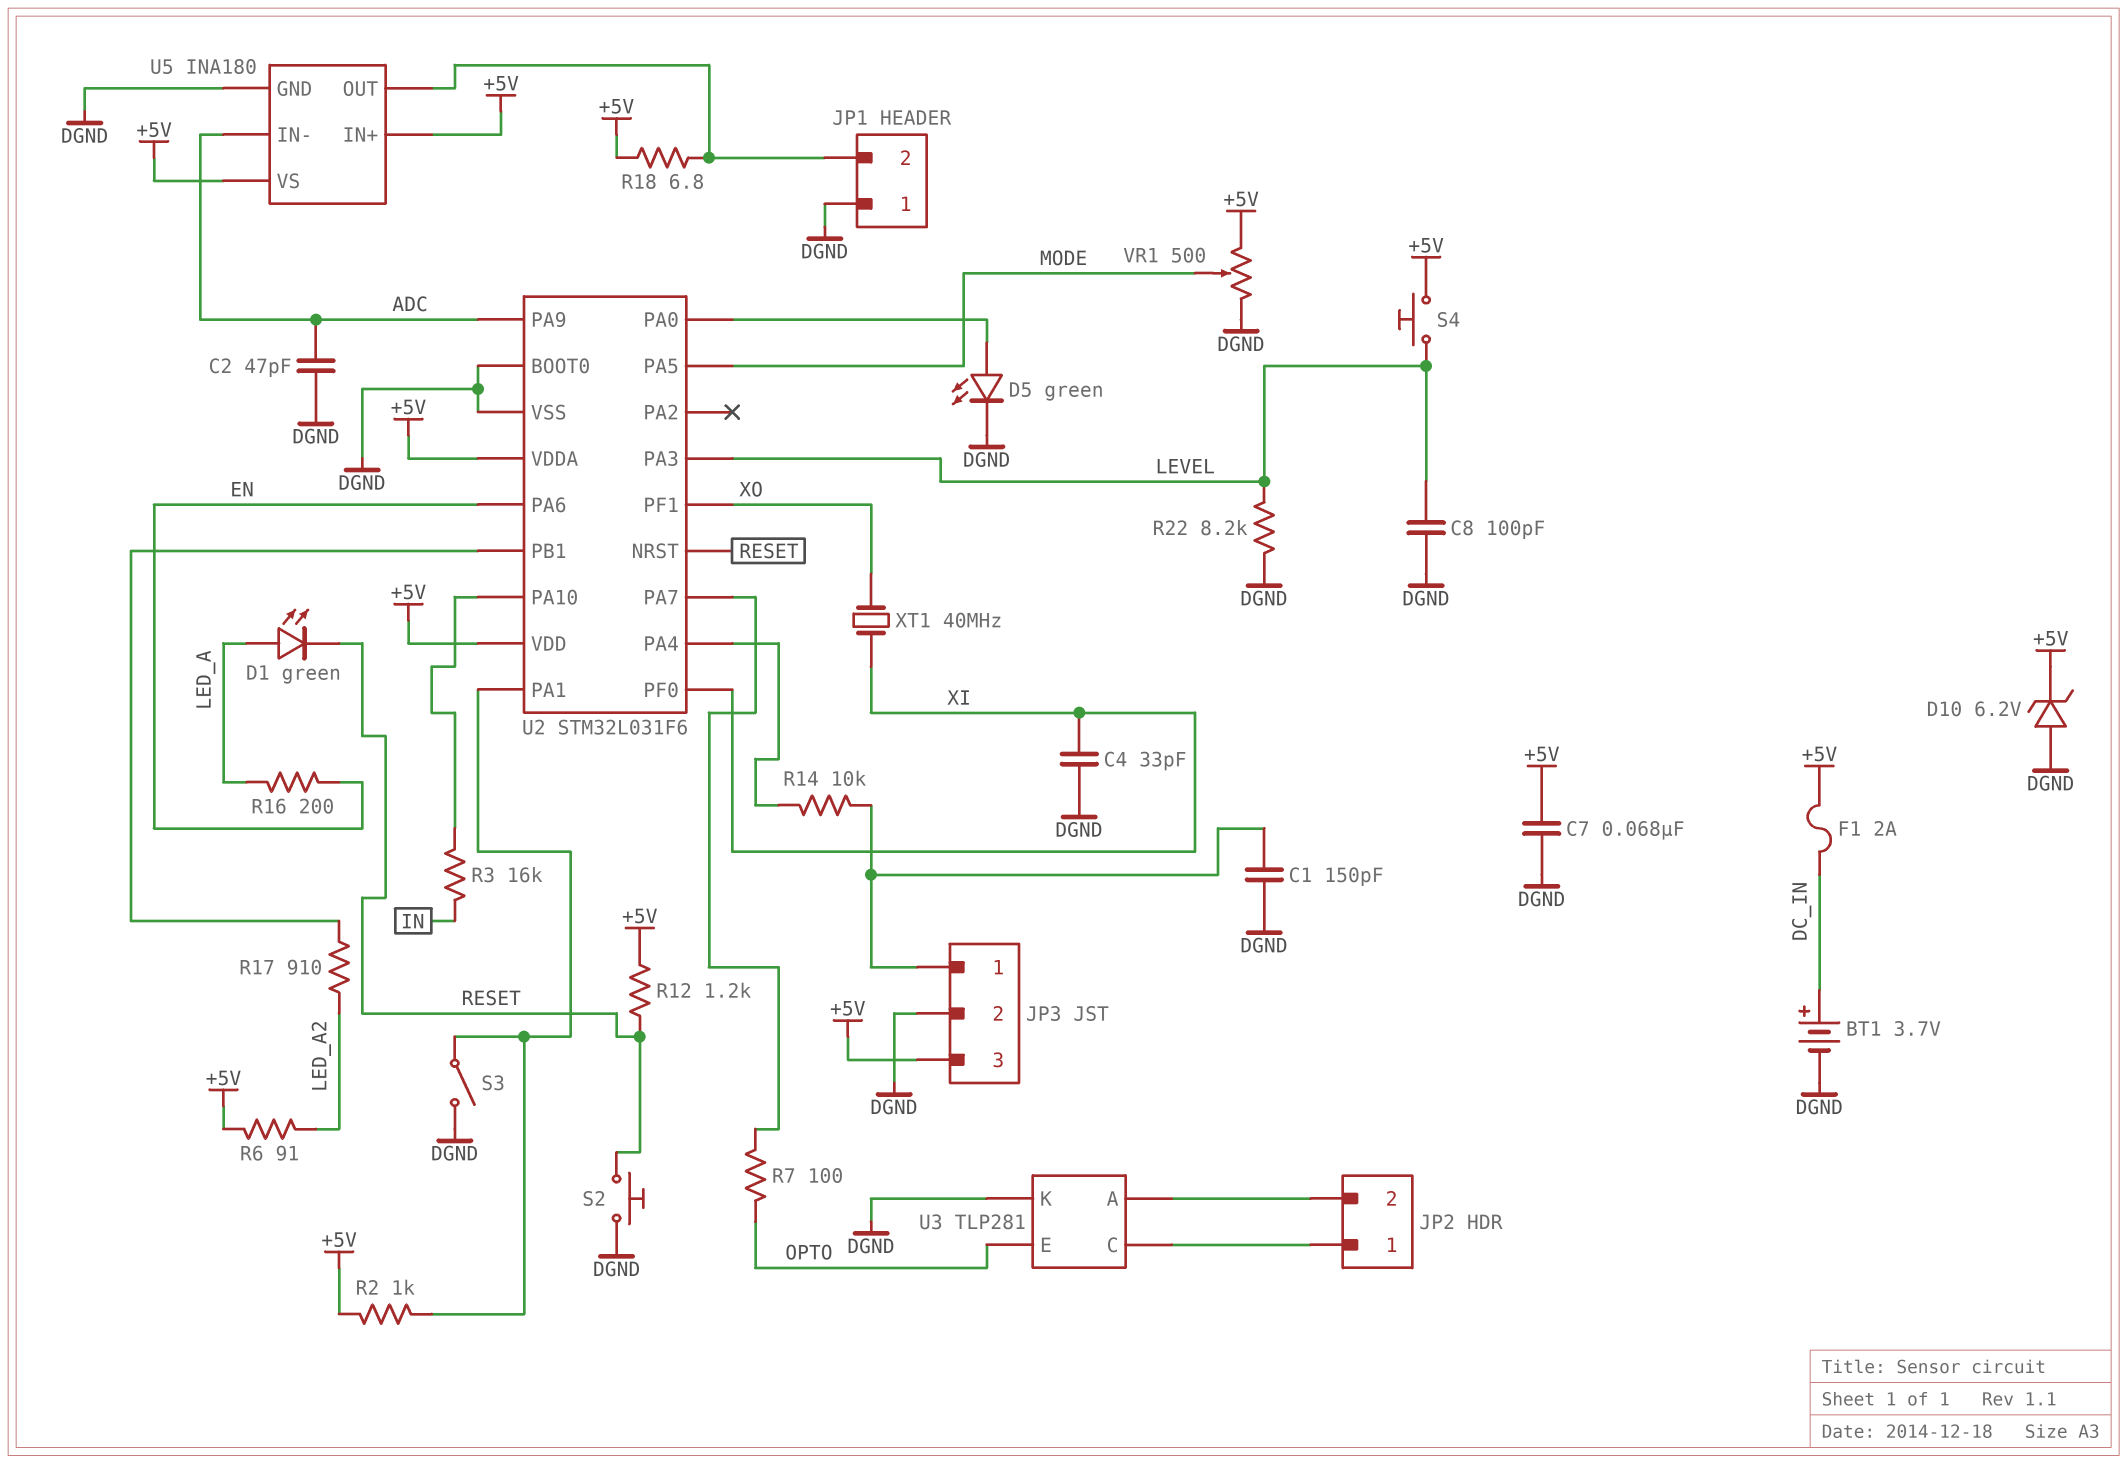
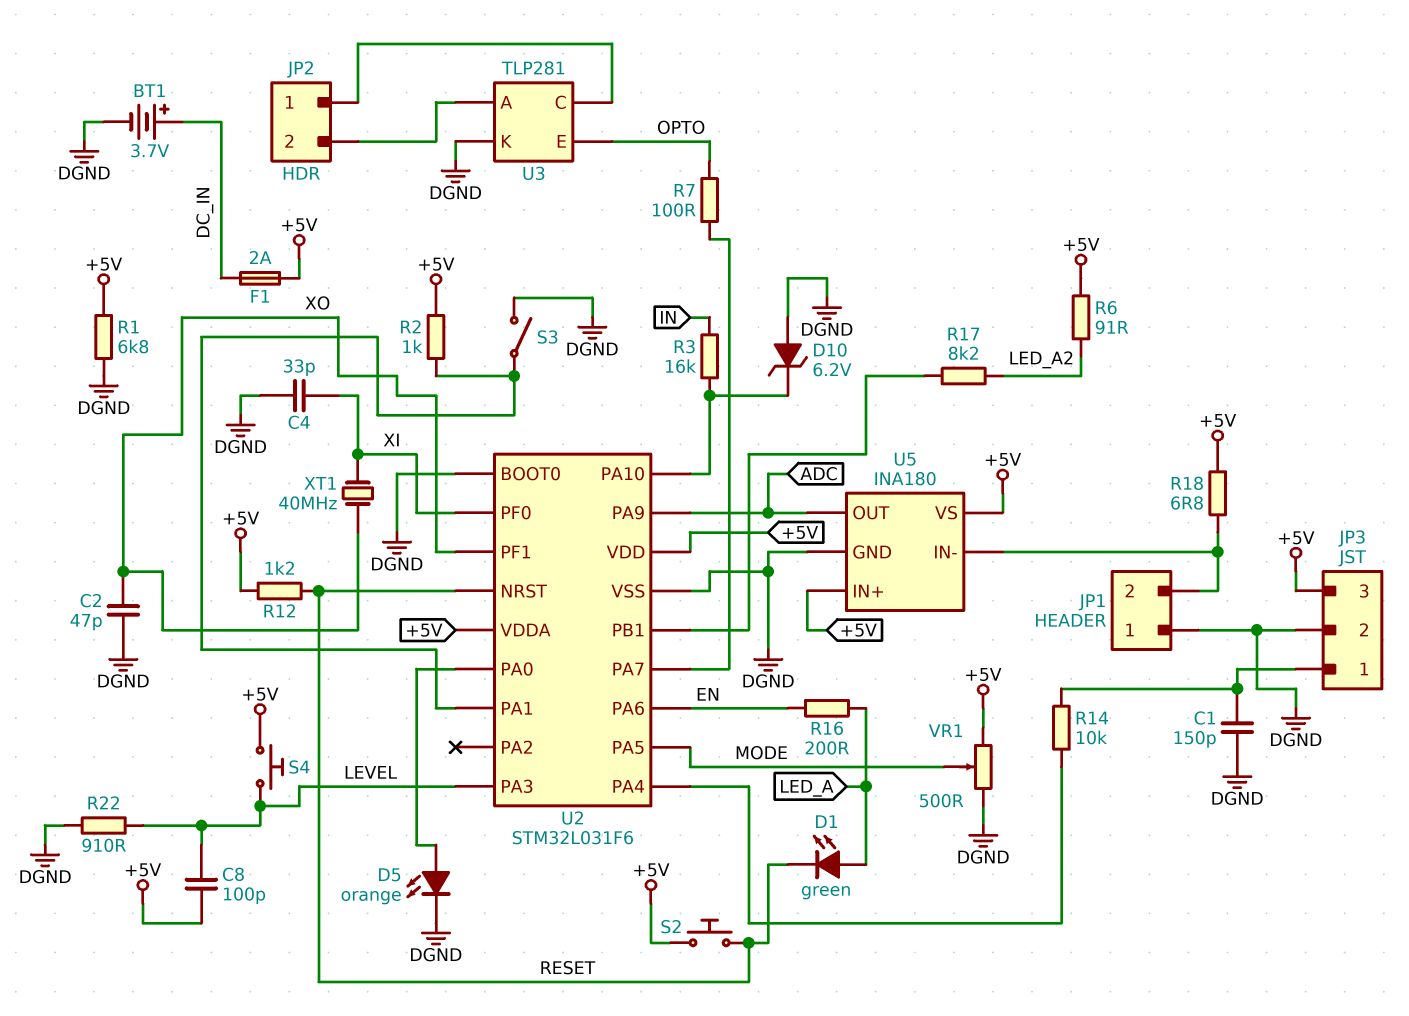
C2: 47pF (ADC, DGND) -> 47pF (DGND, XO)
C7: 68nF (+5V, DGND) -> none
C8: 100pF (DGND, LEVEL) -> 100pF (+5V, LEVEL)
D5: LED green (A U2/PA0, K DGND) -> LED orange (A U2/PA0, K DGND)
D10: zener 6.2V (A DGND, K +5V) -> zener 6.2V (A DGND, K U2/PA10)
R1: none -> 6.8k (+5V, DGND)
R17: 910 (LED_A2, U2/PB1) -> 8.2k (LED_A2, U2/PB1)
R22: 8.2k (DGND, LEVEL) -> 910 (DGND, LEVEL)
S2: button (DGND, RESET) -> button (+5V, RESET)
U5 pin IN-: ADC -> JP1/2
U5 pin OUT: JP1/2 -> ADC

